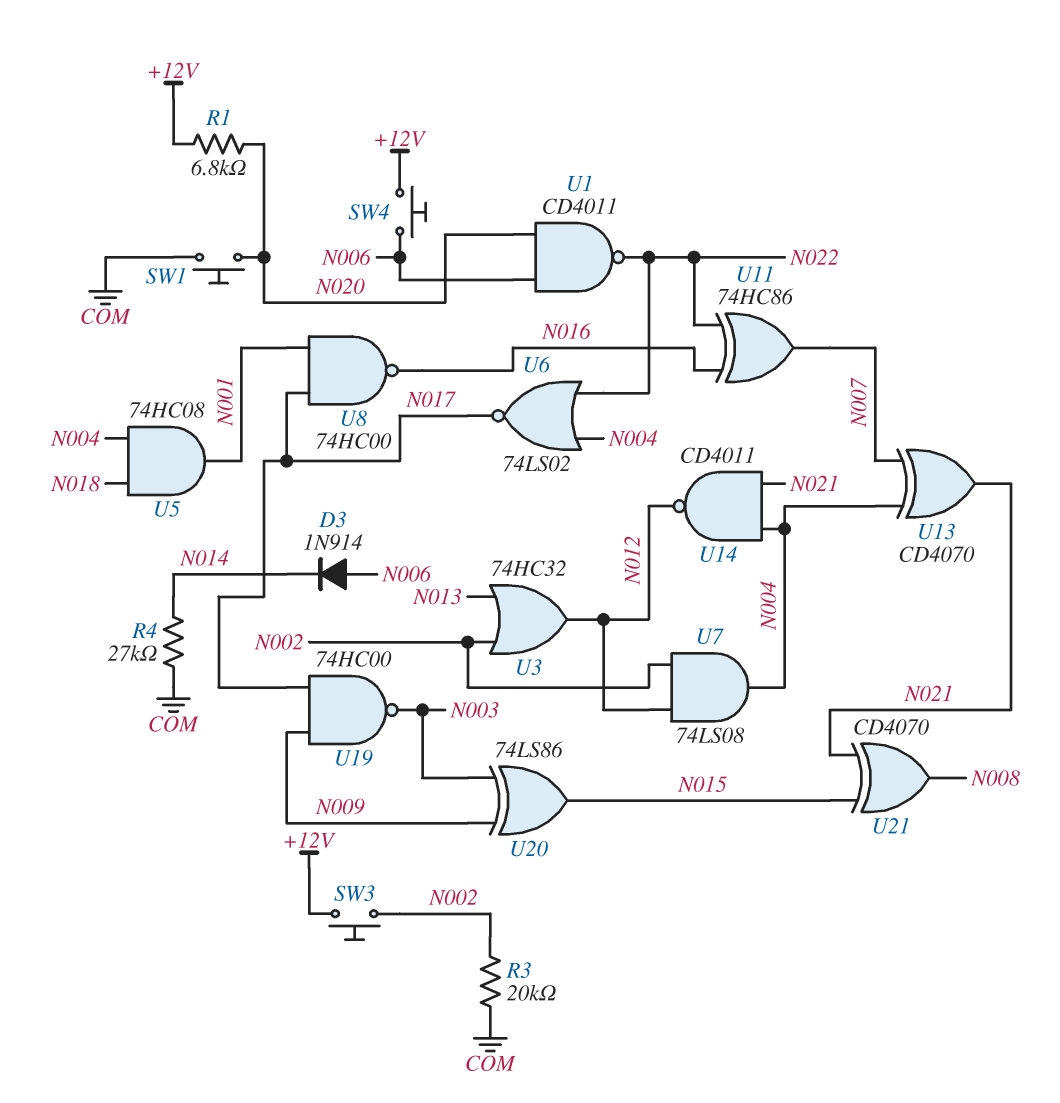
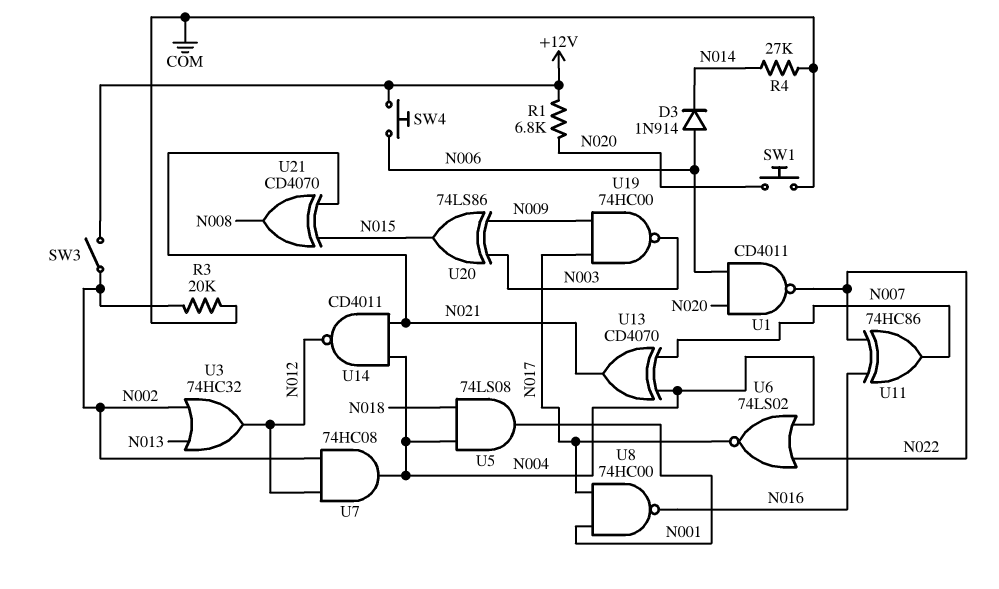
SW3: button (+12V, N002) -> switch (+12V, N002)
U5: AND 74HC08 (in N004, in N018, out N001) -> AND 74LS08 (in N004, in N018, out N001)
U7: AND 74LS08 (in N002, in N012, out N004) -> AND 74HC08 (in N002, in N012, out N004)

